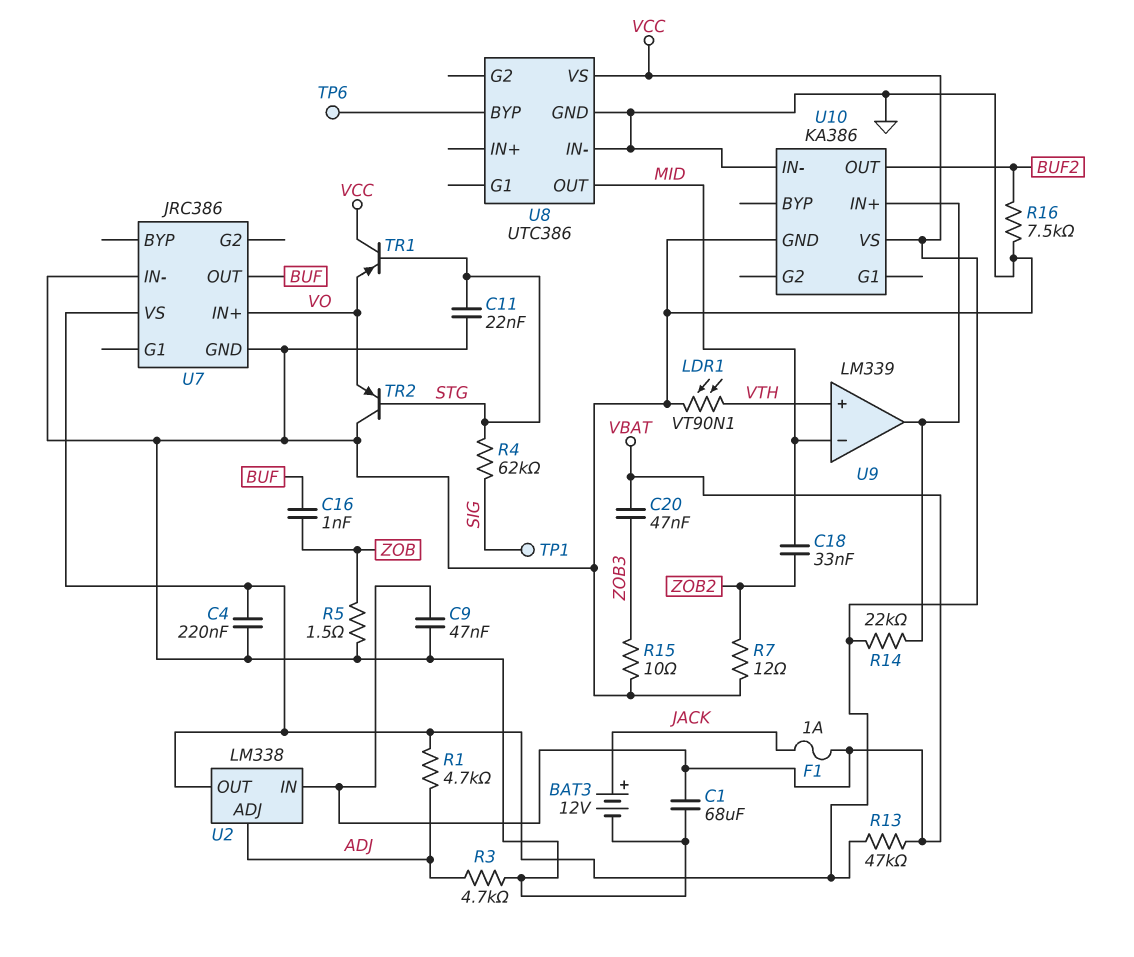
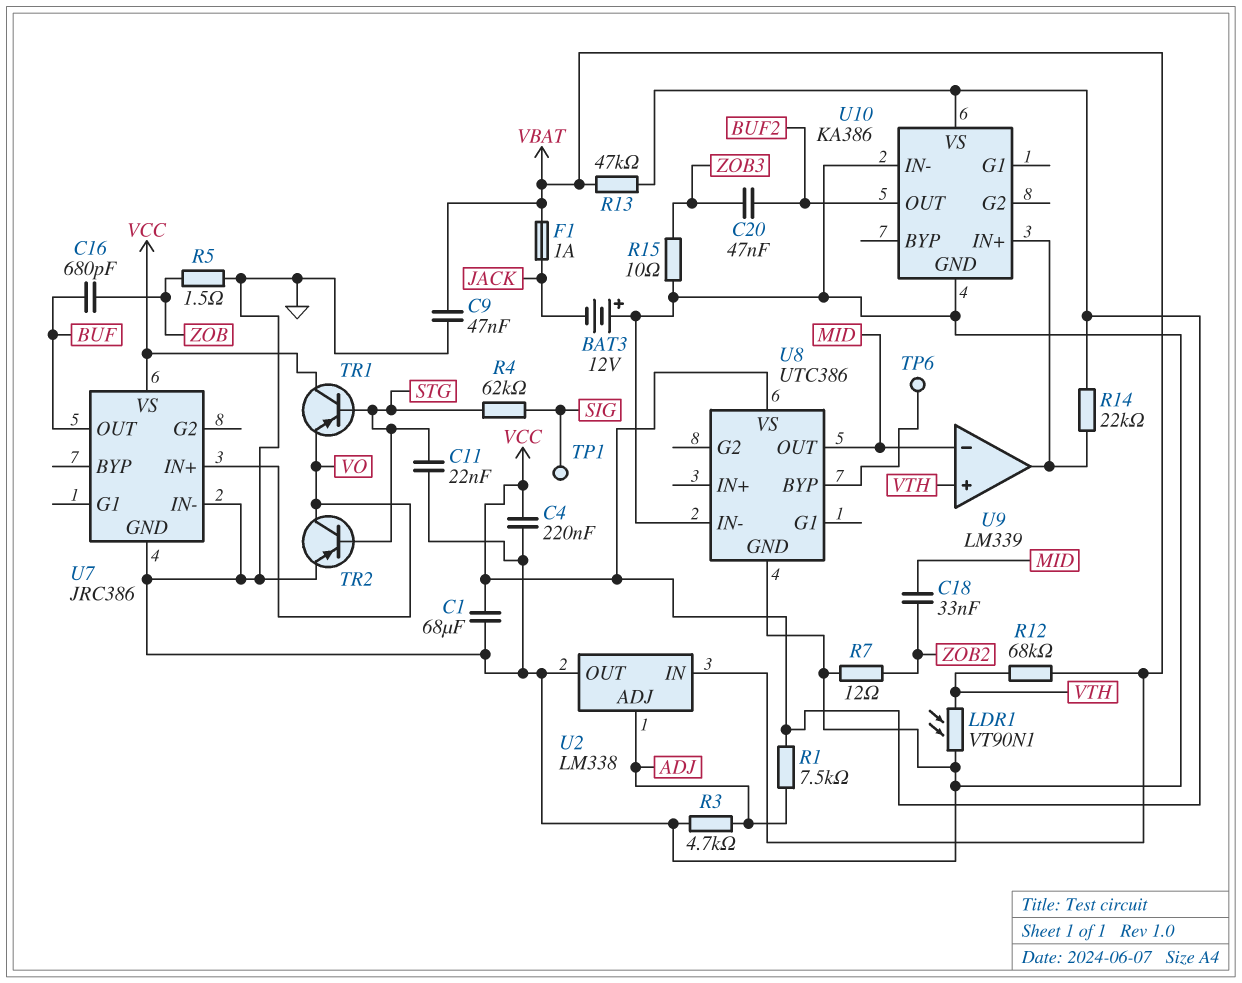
BAT3: 12V (plus JACK, minus GND) -> 12V (plus GND, minus JACK)
C1: 68uF (GND, VBAT) -> 68uF (GND, VCC)
C16: 1nF (BUF, ZOB) -> 680pF (BUF, ZOB)
C20: 47nF (VBAT, ZOB3) -> 47nF (BUF2, ZOB3)
R1: 4.7k (ADJ, VCC) -> 7.5k (ADJ, VCC)
R12: none -> 68k (VBAT, VTH)
R16: 7.5k (BUF2, GND) -> none
TR2: PNP (B STG, C GND, E VO) -> PNP (B STG, C VO, E GND)
U2 pin OUT: VCC -> GND

